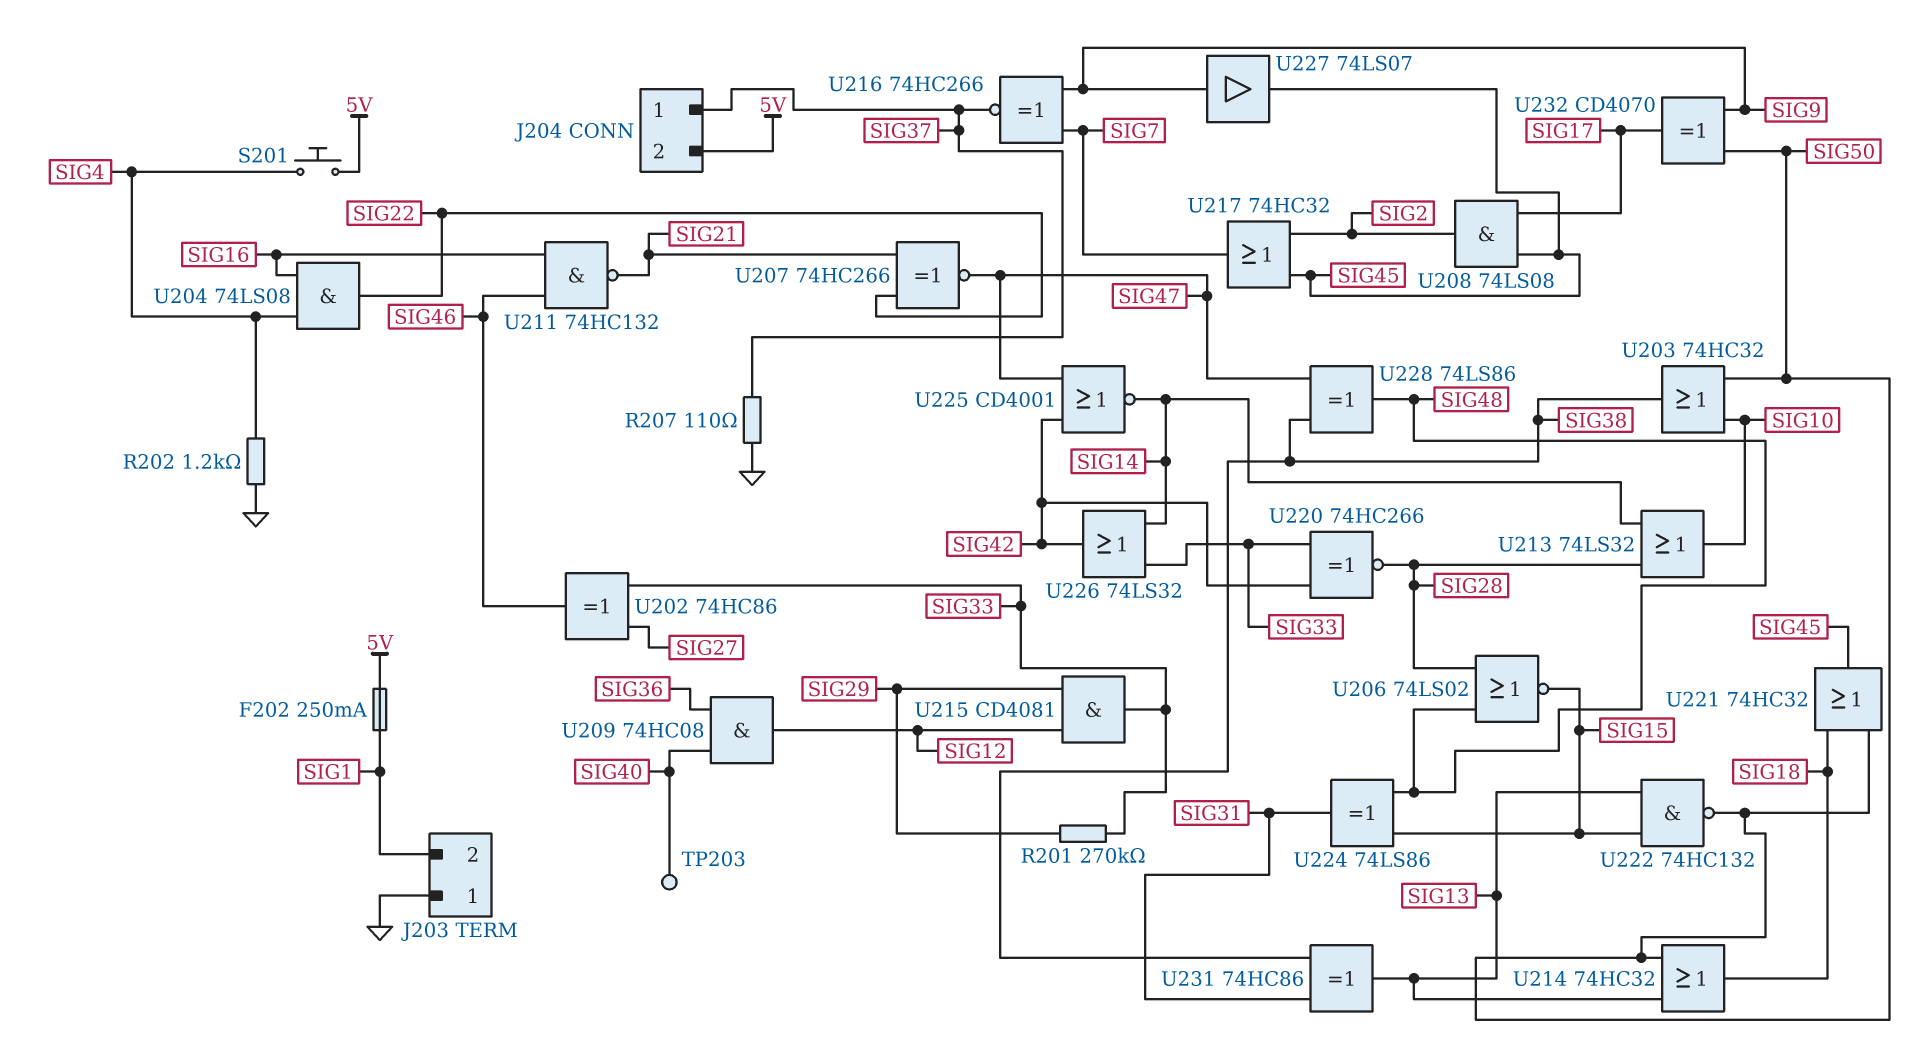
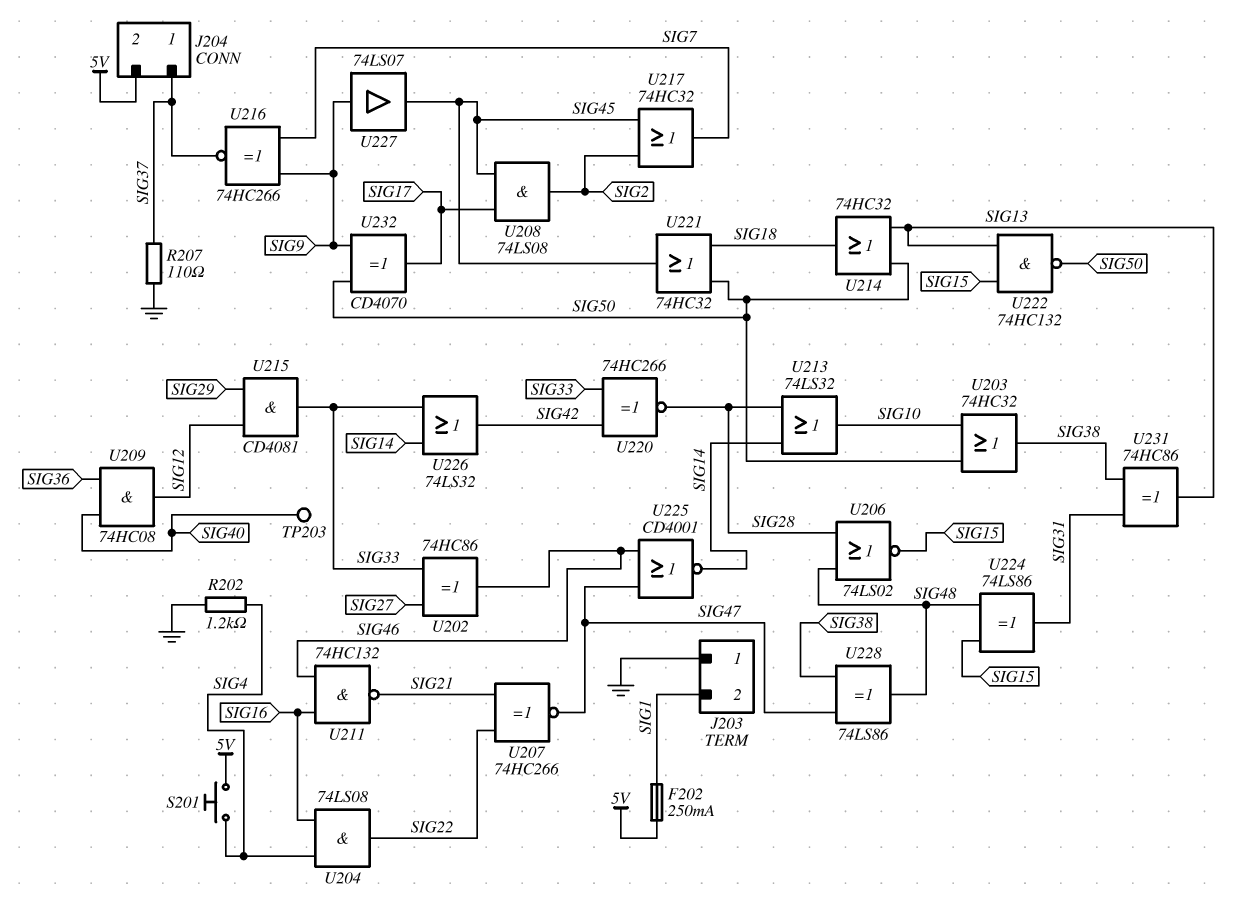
R201: 270k (SIG29, SIG33) -> none
U225: NOR CD4001 (in SIG42, in SIG47, out SIG14) -> NOR CD4001 (in SIG46, in SIG47, out SIG14)

